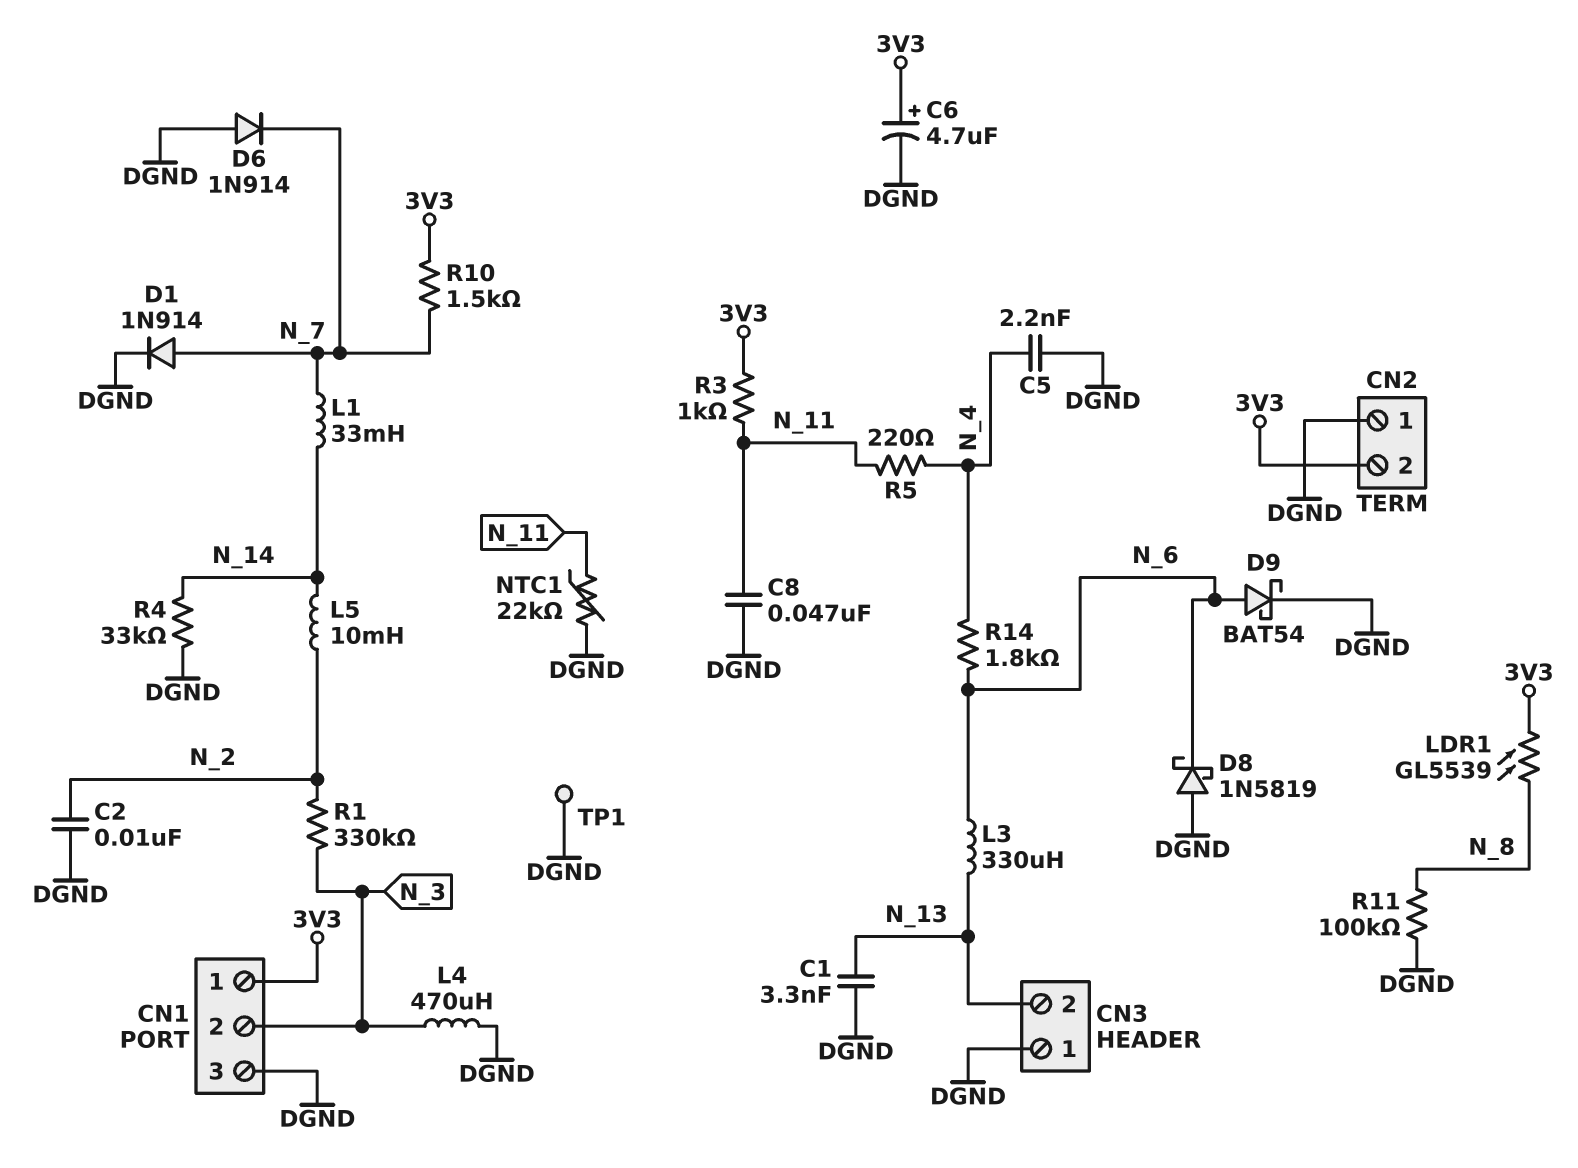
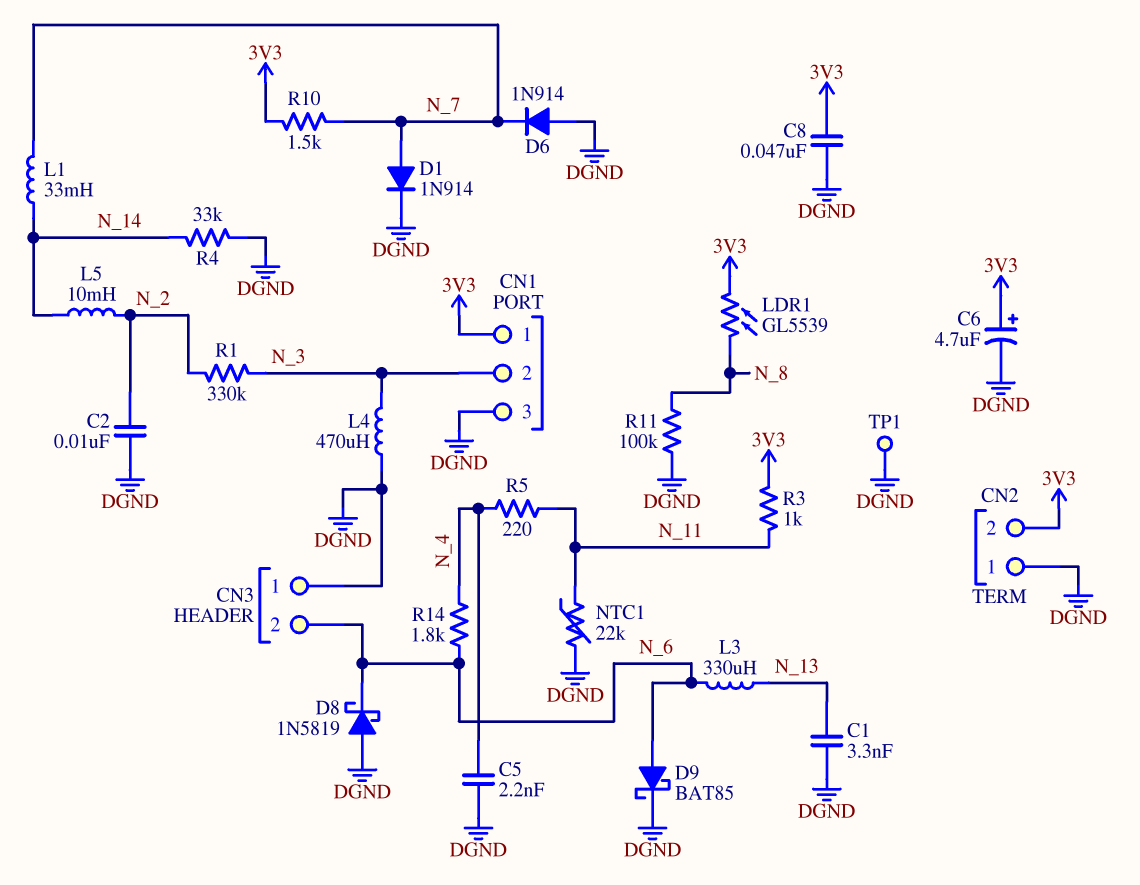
C8: 47nF (DGND, N_11) -> 47nF (3V3, DGND)
CN3 pin 2: N_13 -> N_6
D9: schottky BAT54 (A N_6, K DGND) -> schottky BAT85 (A N_6, K DGND)

